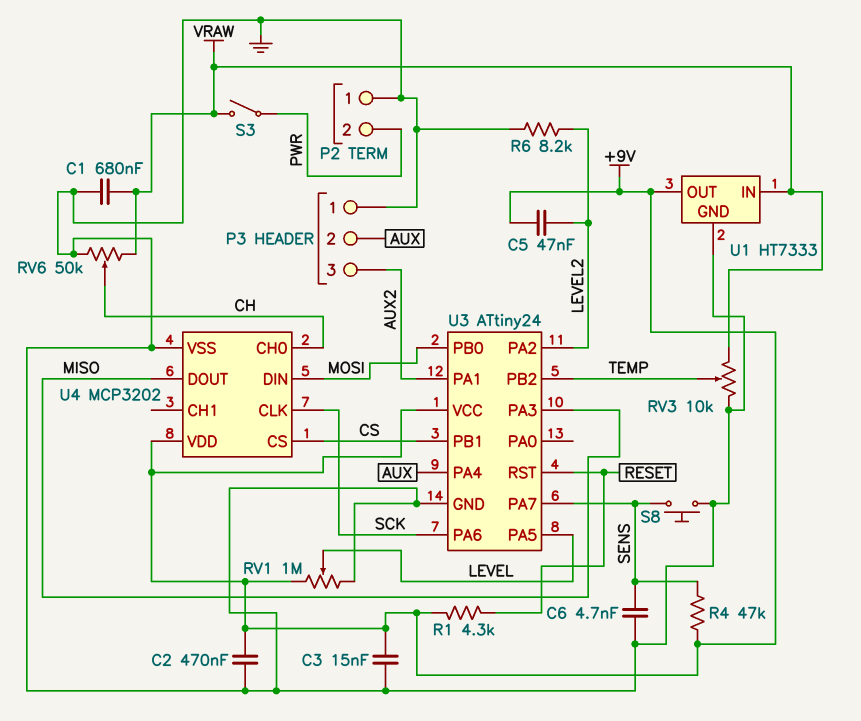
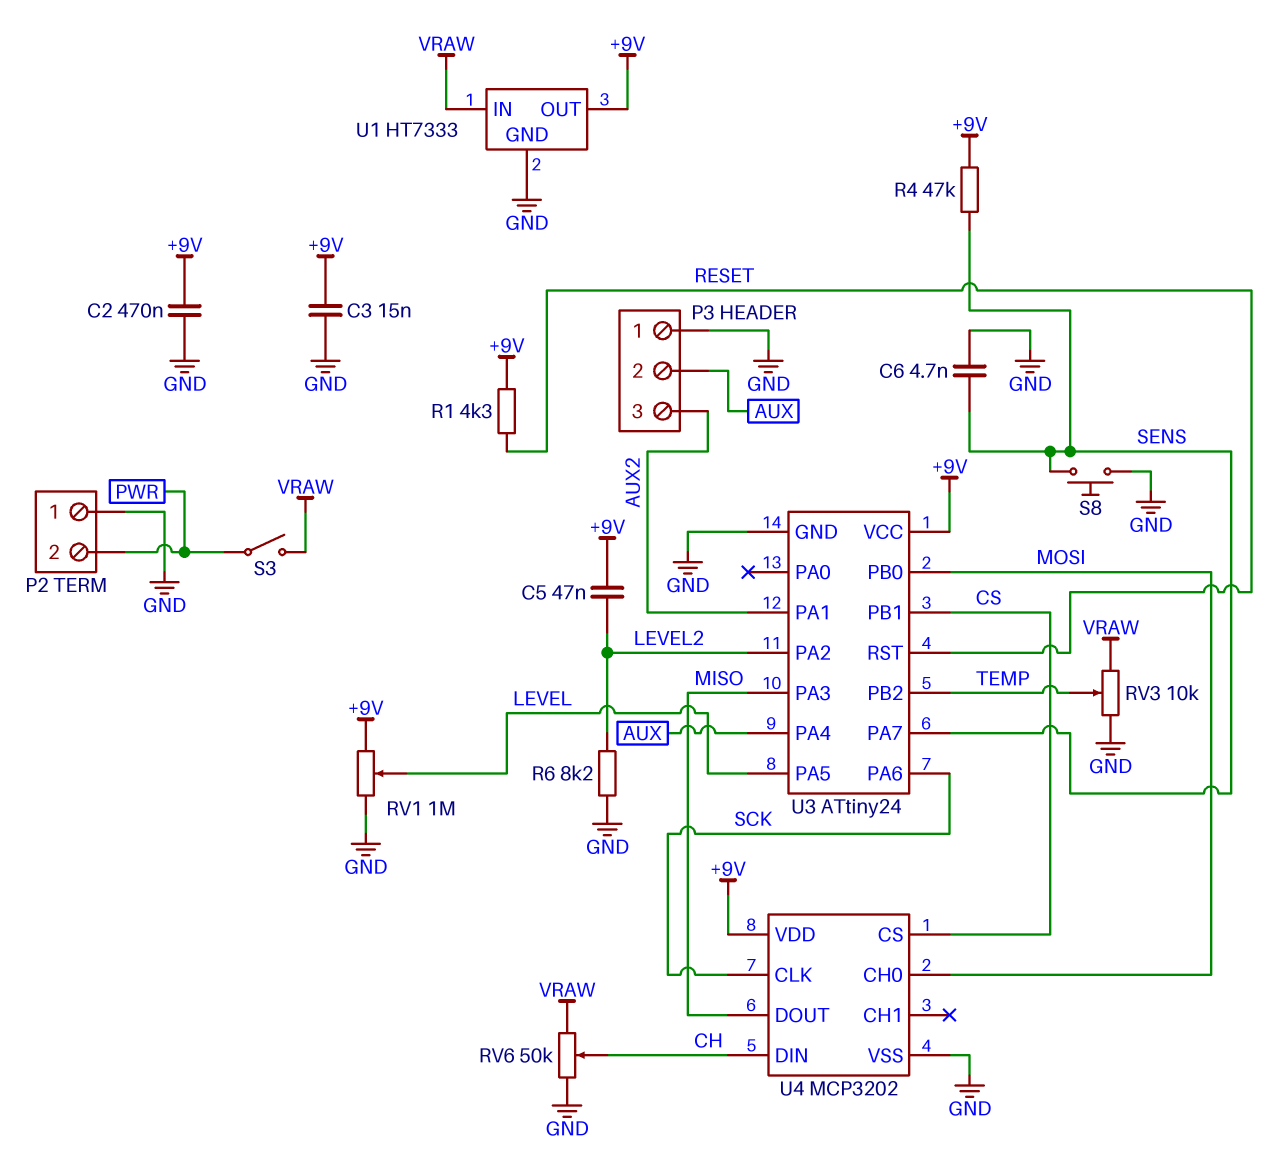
C1: 680nF (GND, VRAW) -> none
U4 pin CH0: CH -> MOSI
U4 pin DIN: MOSI -> CH

